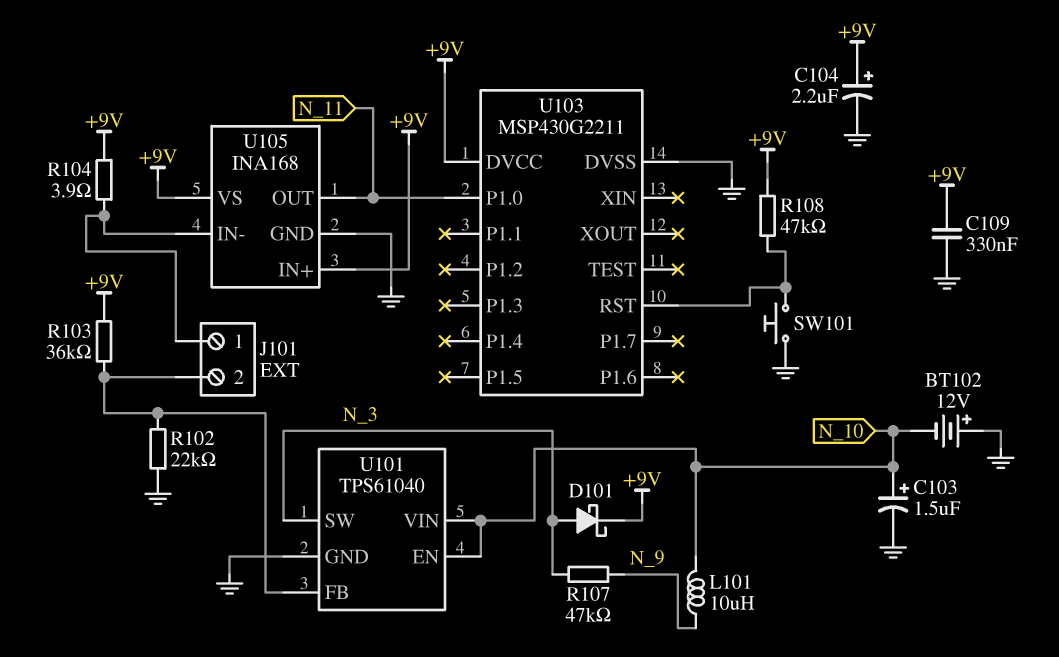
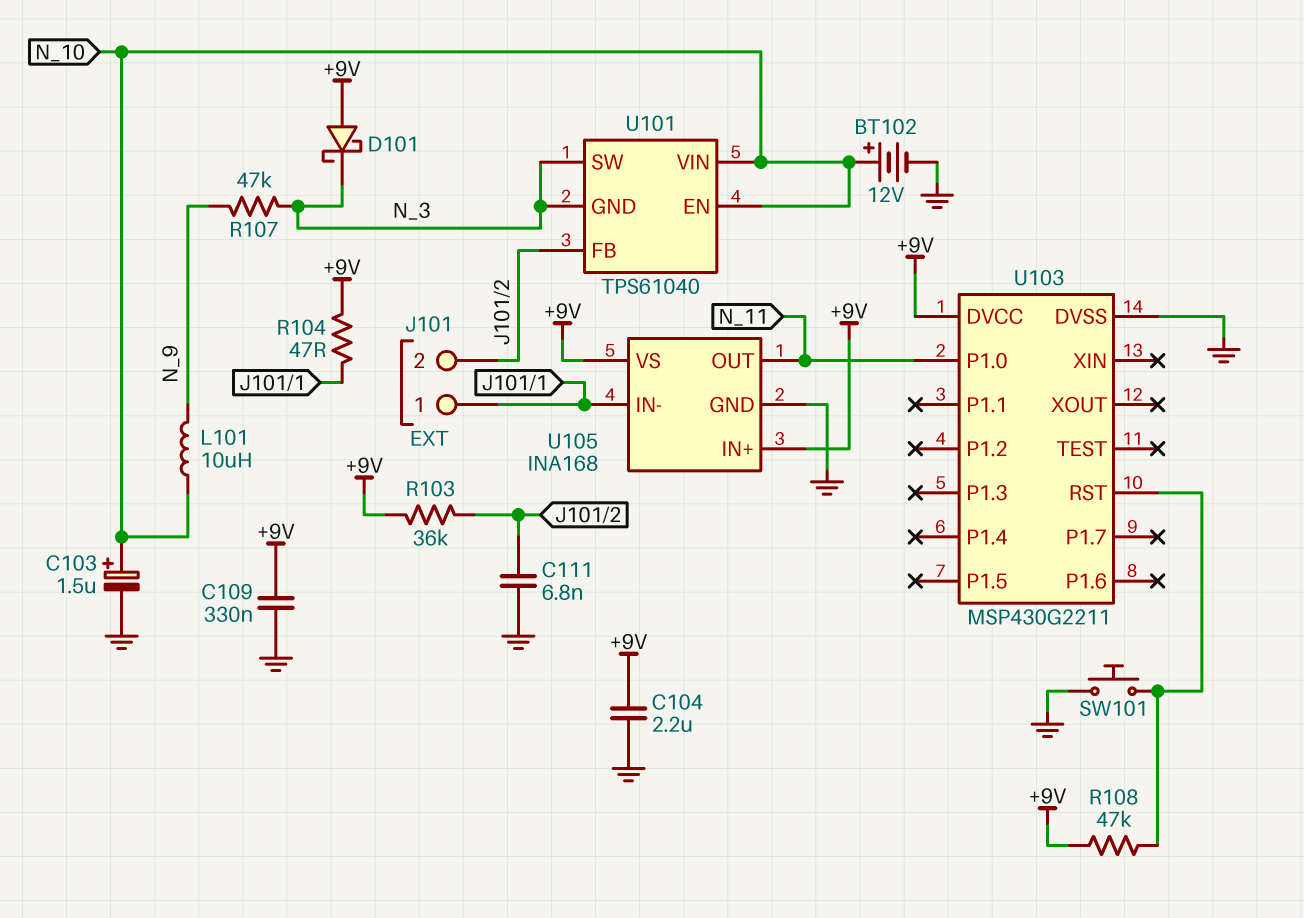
BT102: 12V (plus GND, minus N_10) -> 12V (plus N_10, minus GND)
C104: 2.2uF (plus +9V, minus GND) -> 2.2uF (+9V, GND)
C111: none -> 6.8nF (GND, J101/2)
D101: schottky (A N_3, K +9V) -> schottky (A +9V, K N_3)
R102: 22k (GND, J101/2) -> none
R104: 3.9 (+9V, J101/1) -> 47 (+9V, J101/1)
U101 pin GND: GND -> N_3

